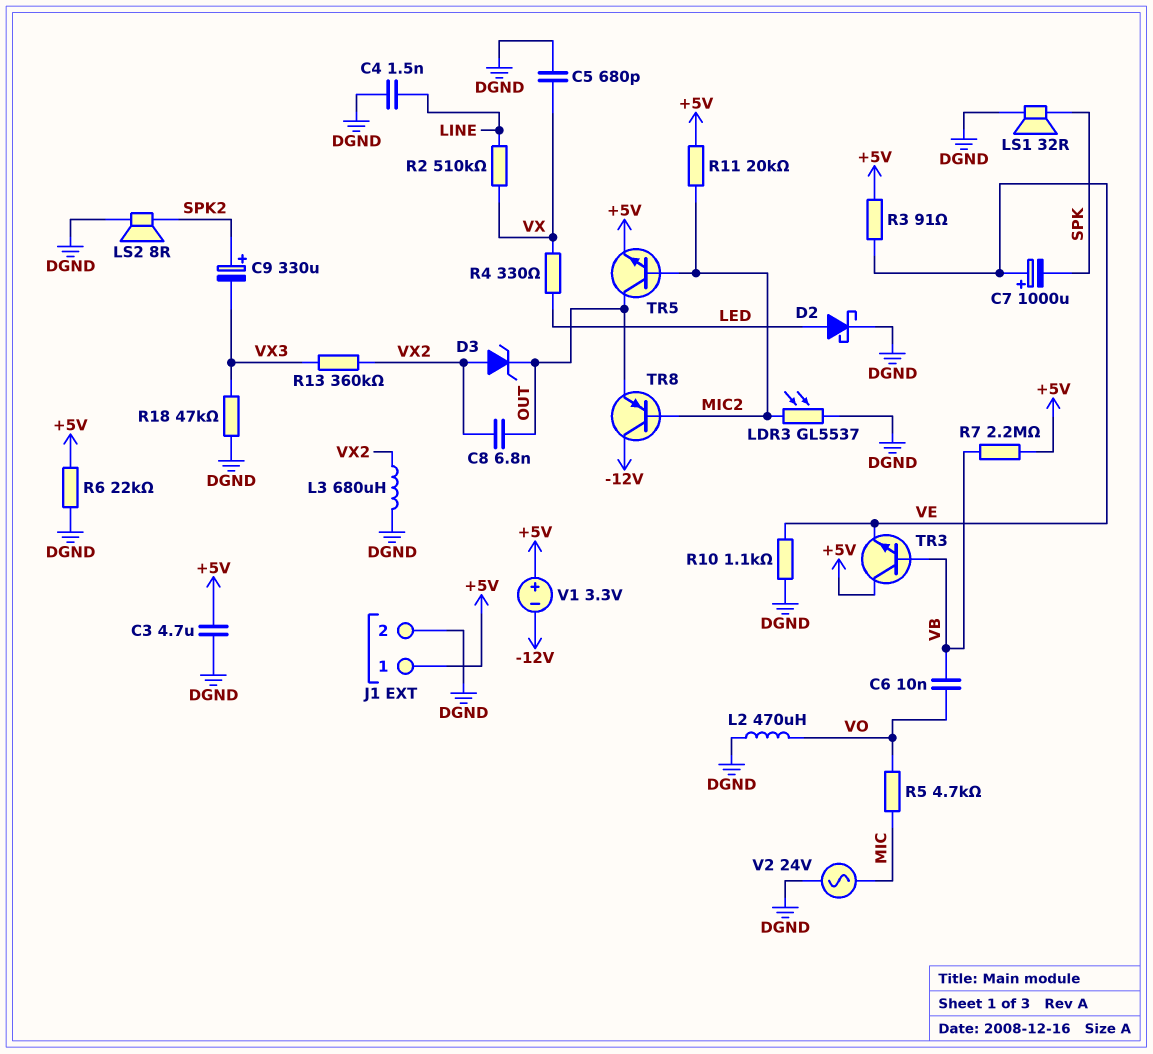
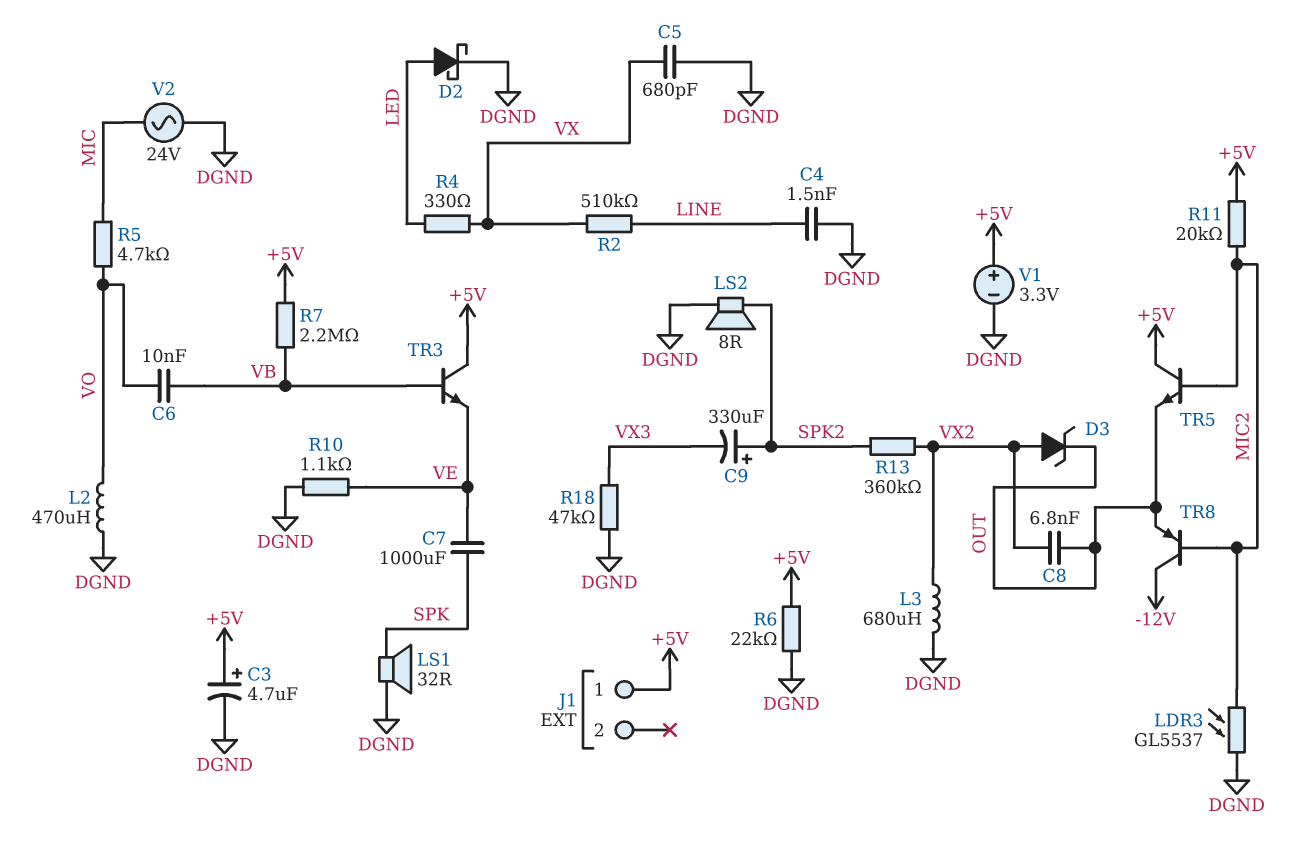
C3: 4.7uF (+5V, DGND) -> 4.7uF (plus +5V, minus DGND)
C7: 1000uF (plus VE, minus SPK) -> 1000uF (SPK, VE)
J1 pin 2: DGND -> none
R3: 91 (+5V, VE) -> none
R13: 360k (VX2, VX3) -> 360k (SPK2, VX2)
TR5: NPN (B MIC2, C OUT, E +5V) -> NPN (B MIC2, C +5V, E OUT)
V1: 3.3V (plus +5V, minus -12V) -> 3.3V (plus +5V, minus DGND)

